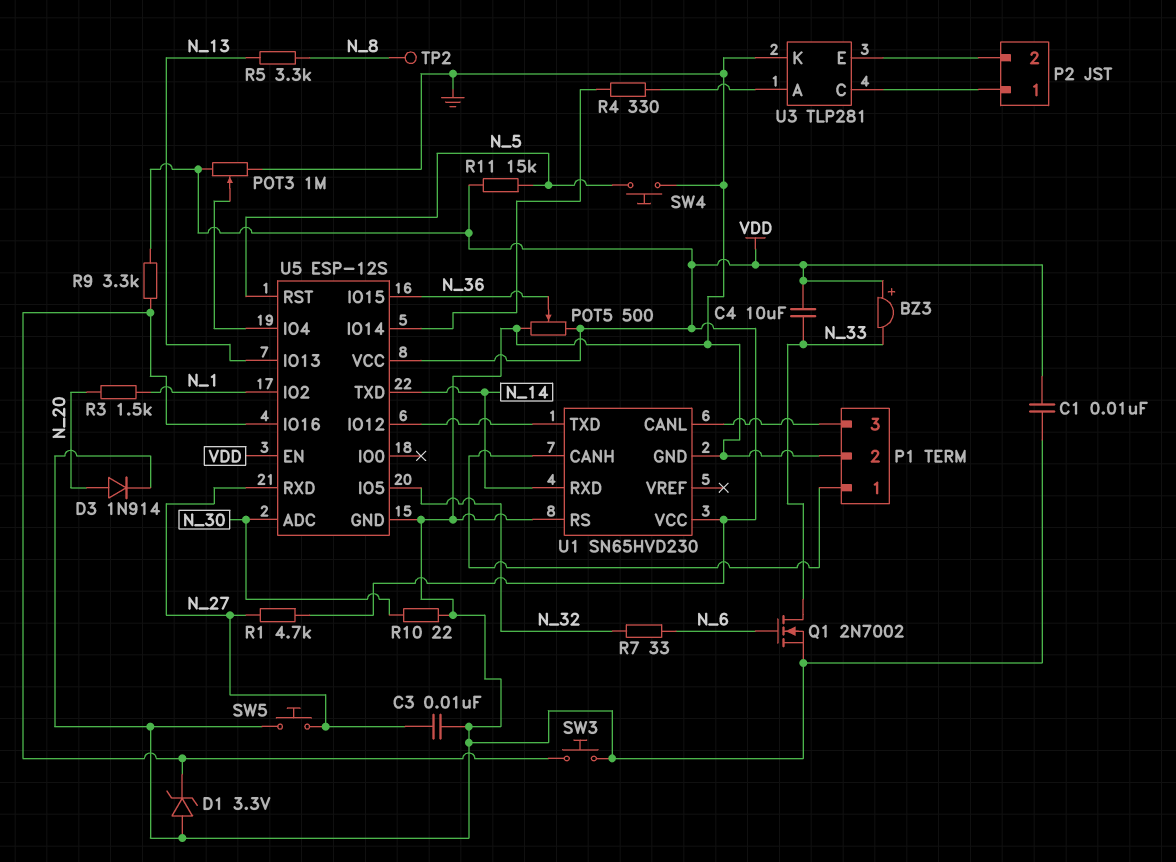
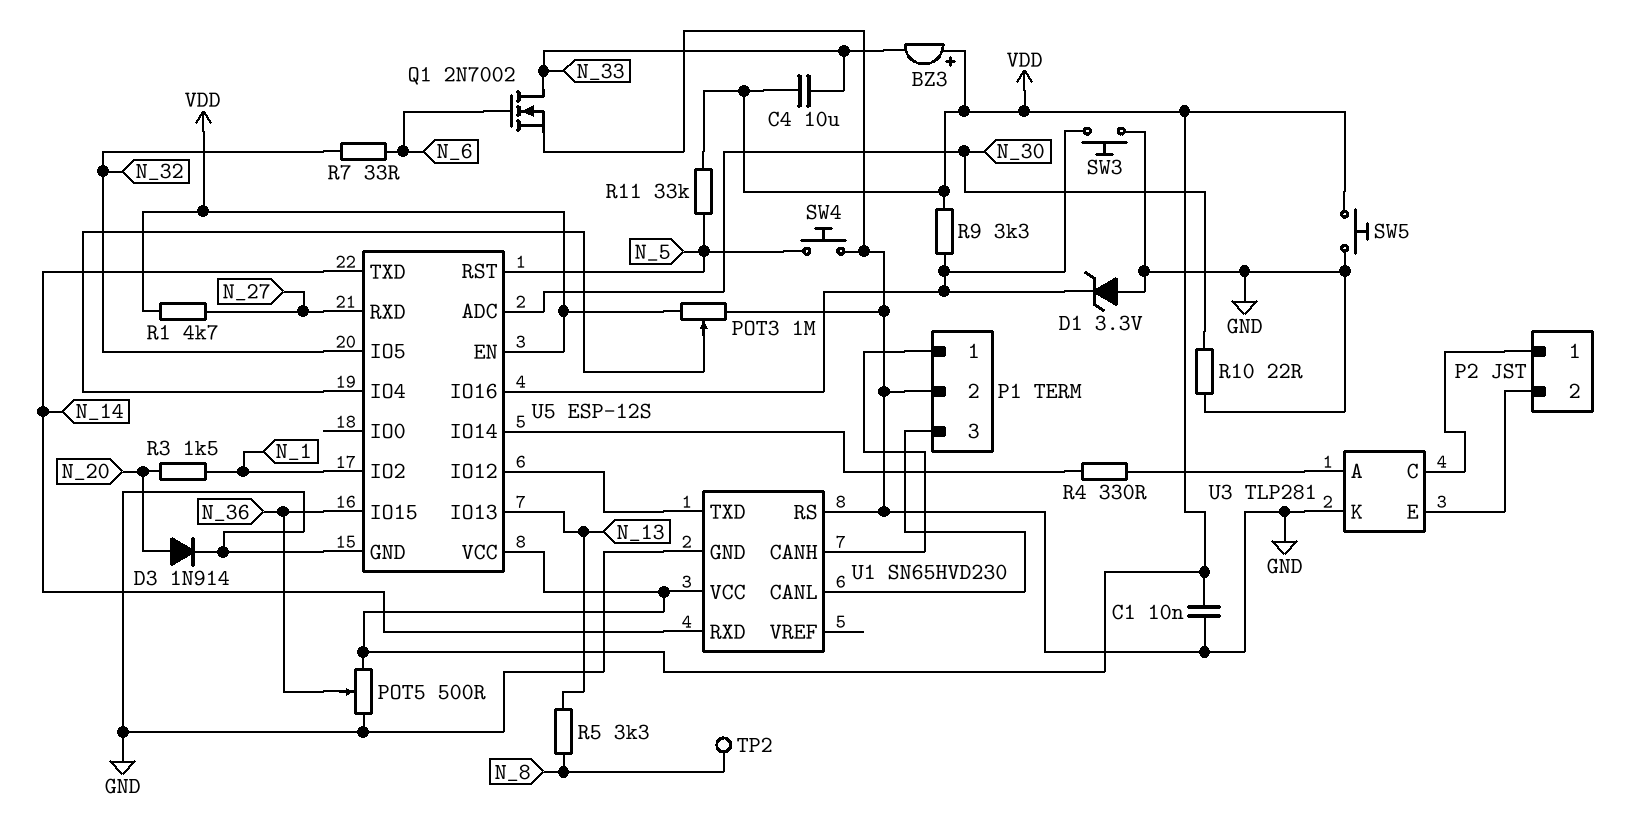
C3: 10nF (GND, N_27) -> none
R11: 15k (N_5, VDD) -> 33k (N_5, VDD)
SW5: button (GND, N_27) -> button (GND, VDD)

